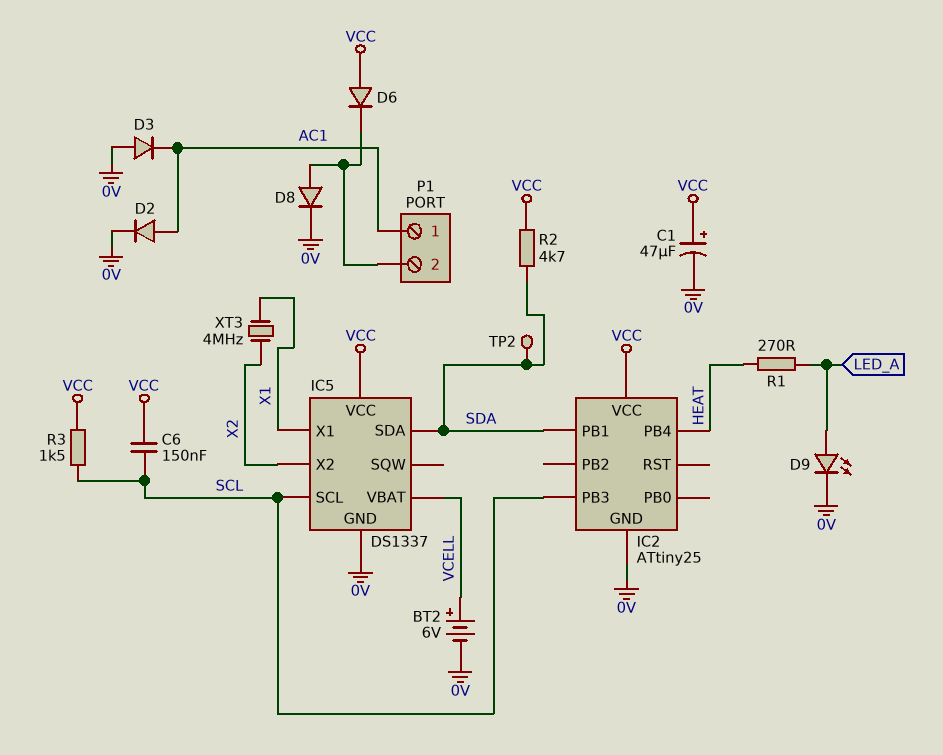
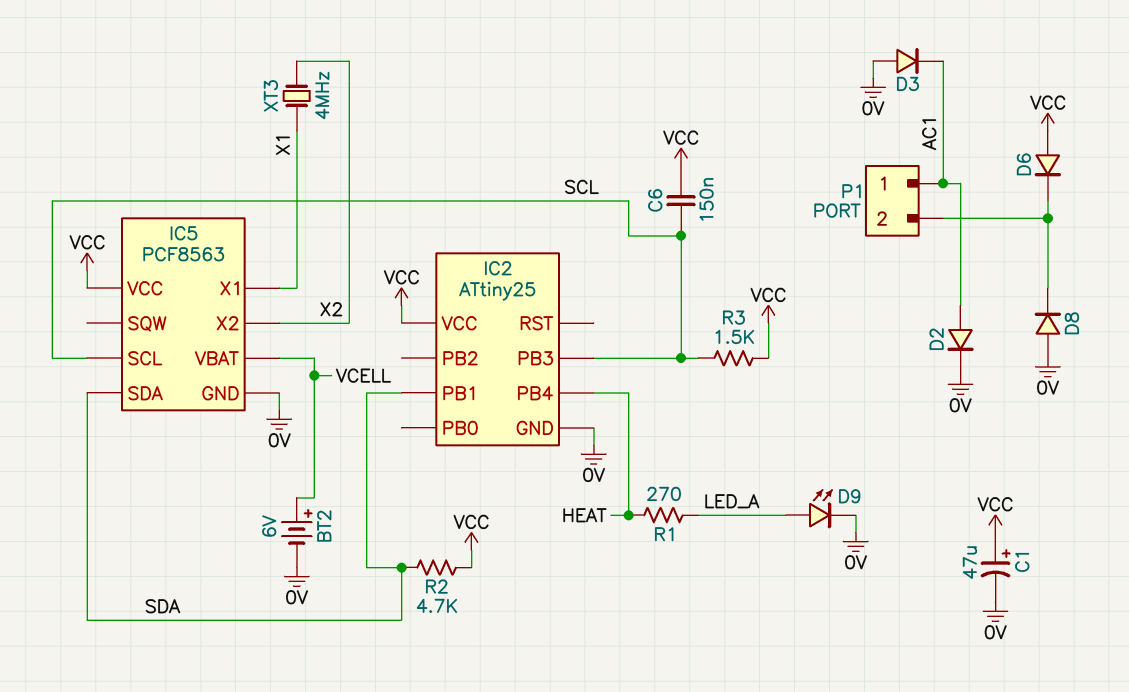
D8: diode (A P1/2, K 0V) -> diode (A 0V, K P1/2)
IC5: DS1337 -> PCF8563
TP2: test point (SDA) -> none

